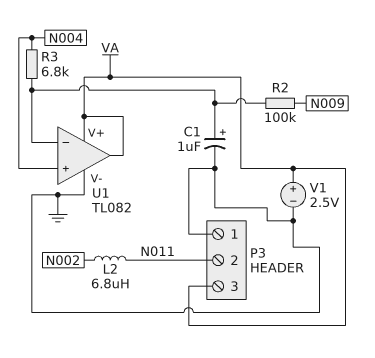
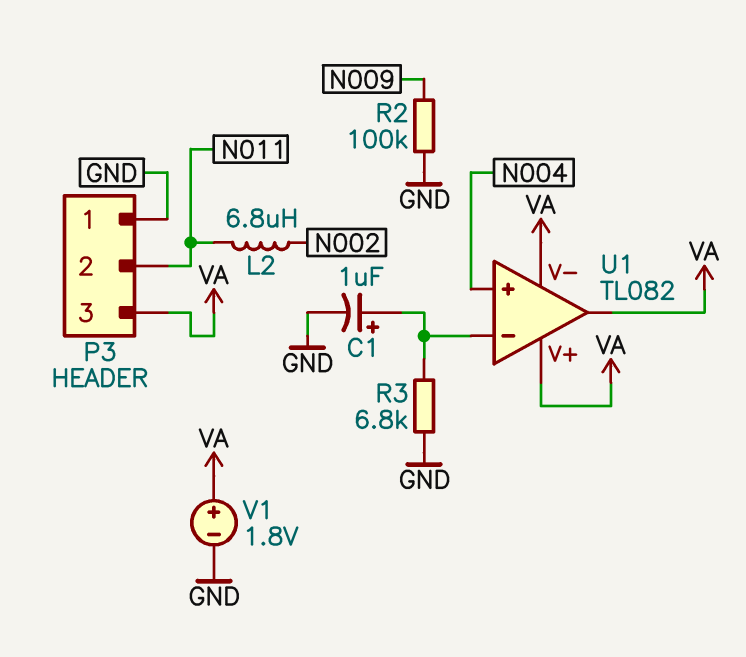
R2: 100k (N009, U1/in-) -> 100k (GND, N009)
R3: 6.8k (N004, U1/in-) -> 6.8k (GND, U1/in-)
U1 pin V-: GND -> VA
V1: 2.5V (plus VA, minus GND) -> 1.8V (plus VA, minus GND)

